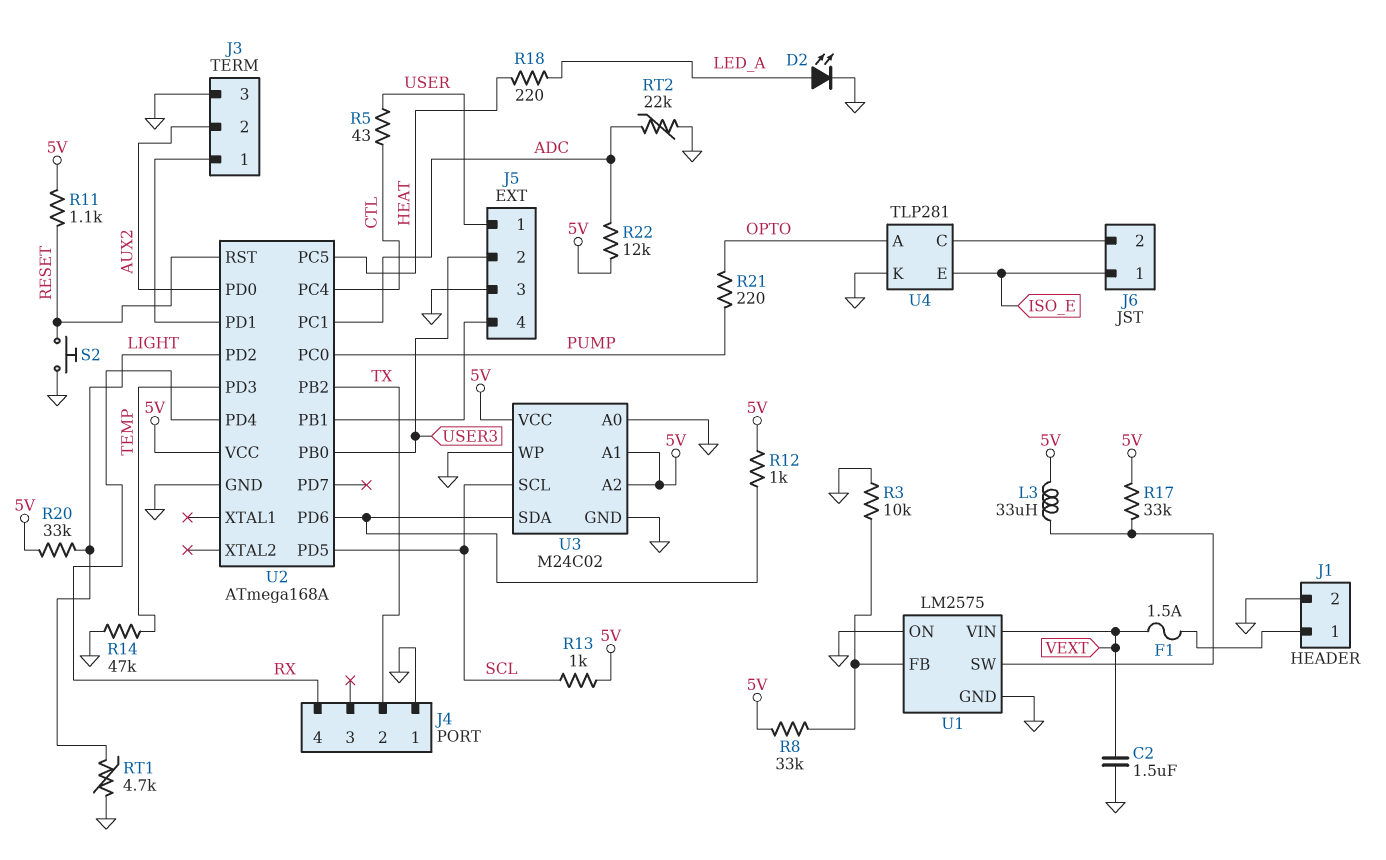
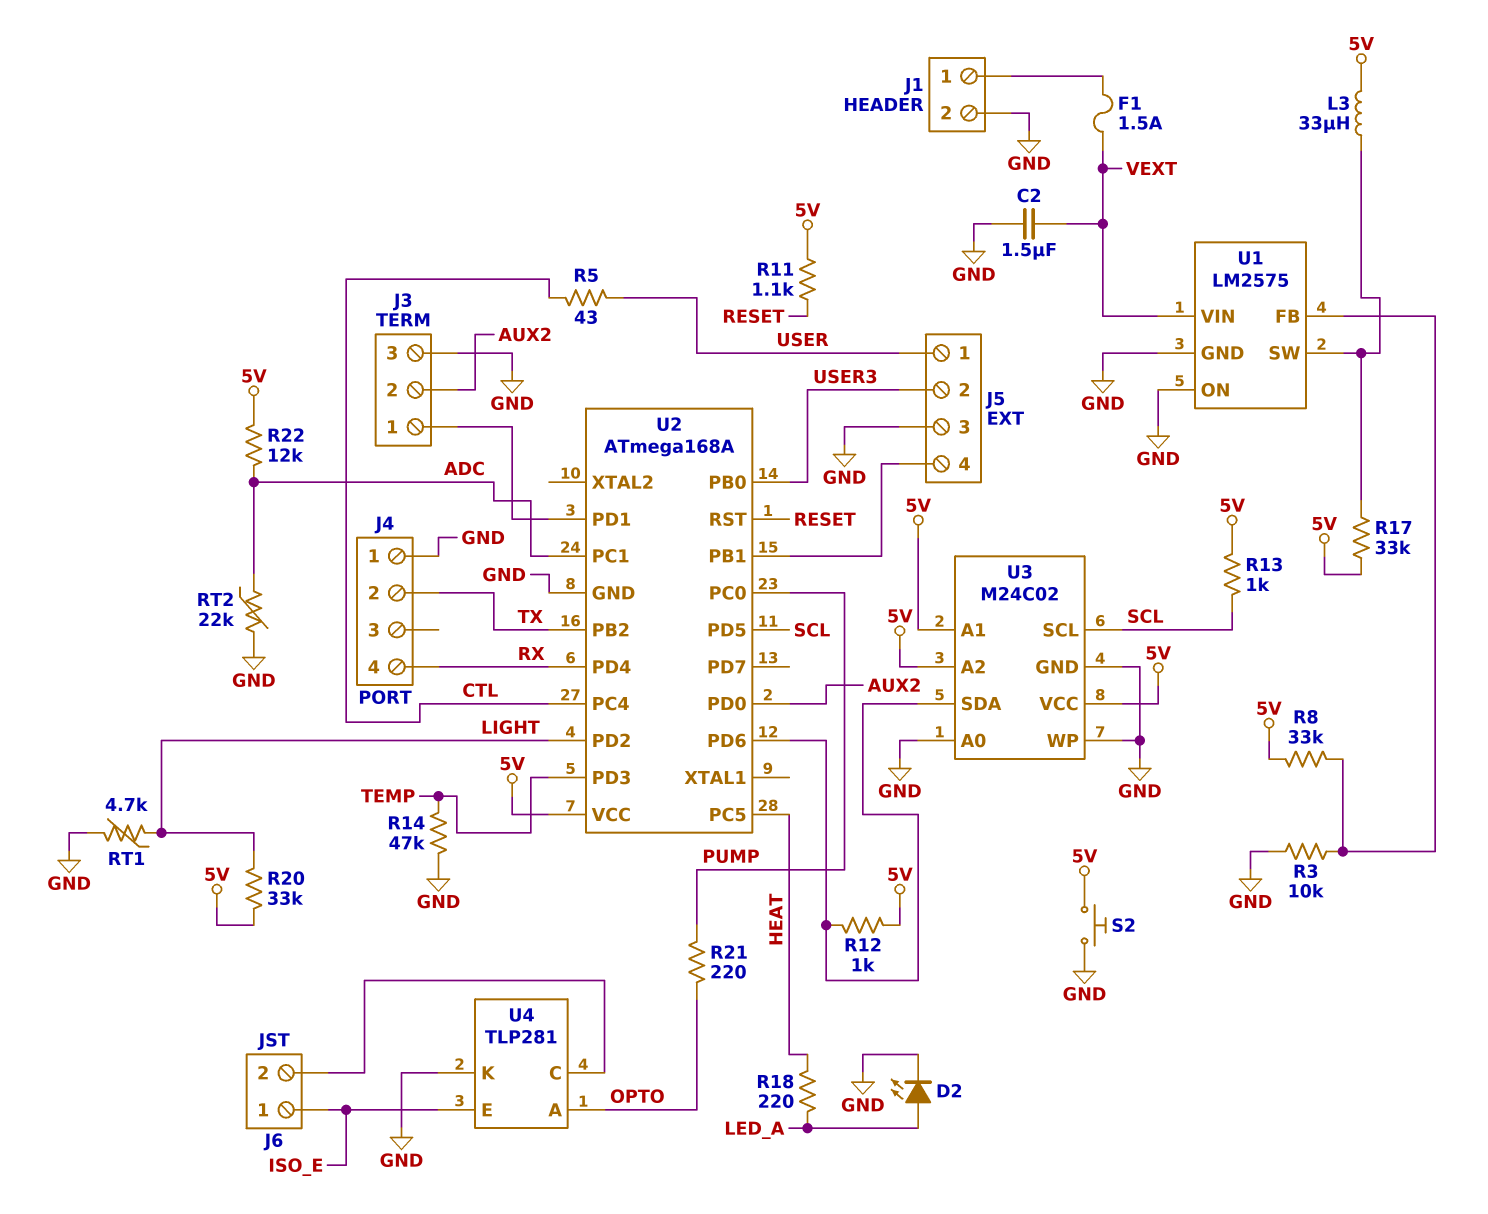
S2: button (GND, RESET) -> button (5V, GND)

